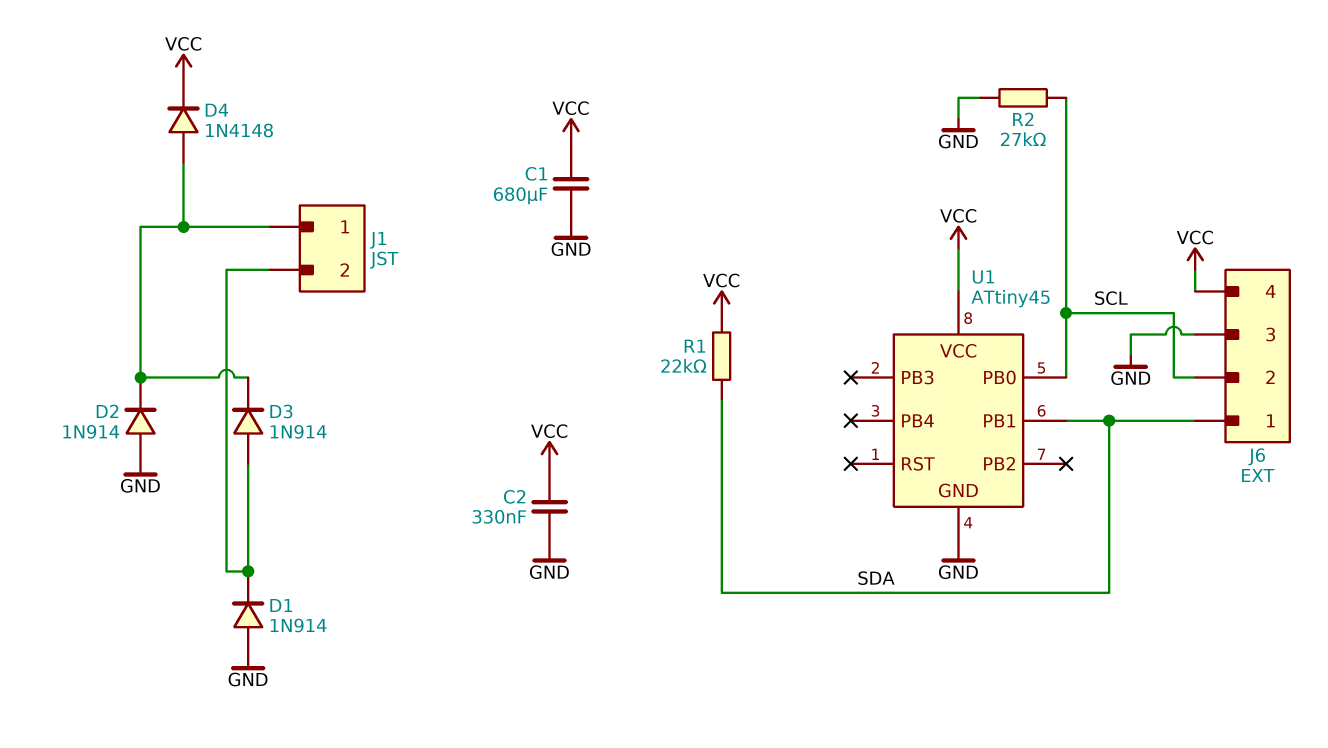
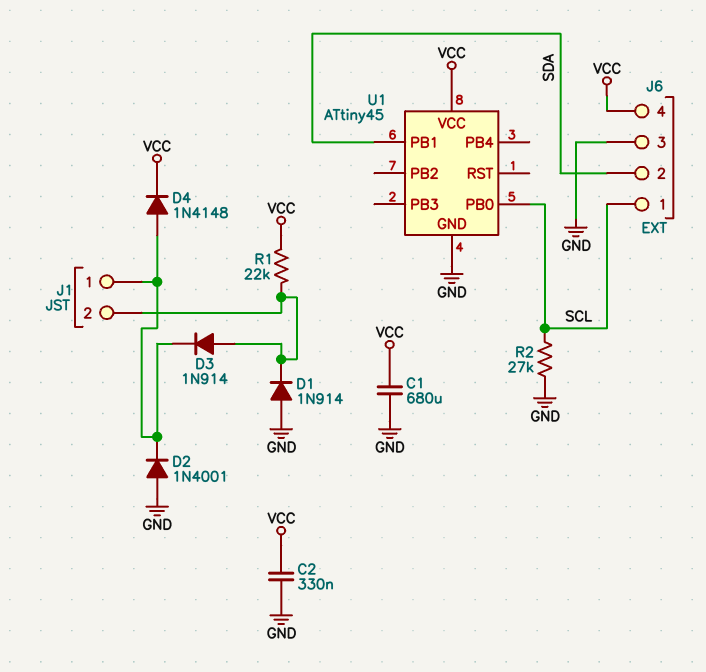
D2: diode 1N914 (A GND, K J1/1) -> diode 1N4001 (A GND, K J1/1)
J6 pin 1: SDA -> SCL
J6 pin 2: SCL -> SDA
R1: 22k (SDA, VCC) -> 22k (J1/2, VCC)

